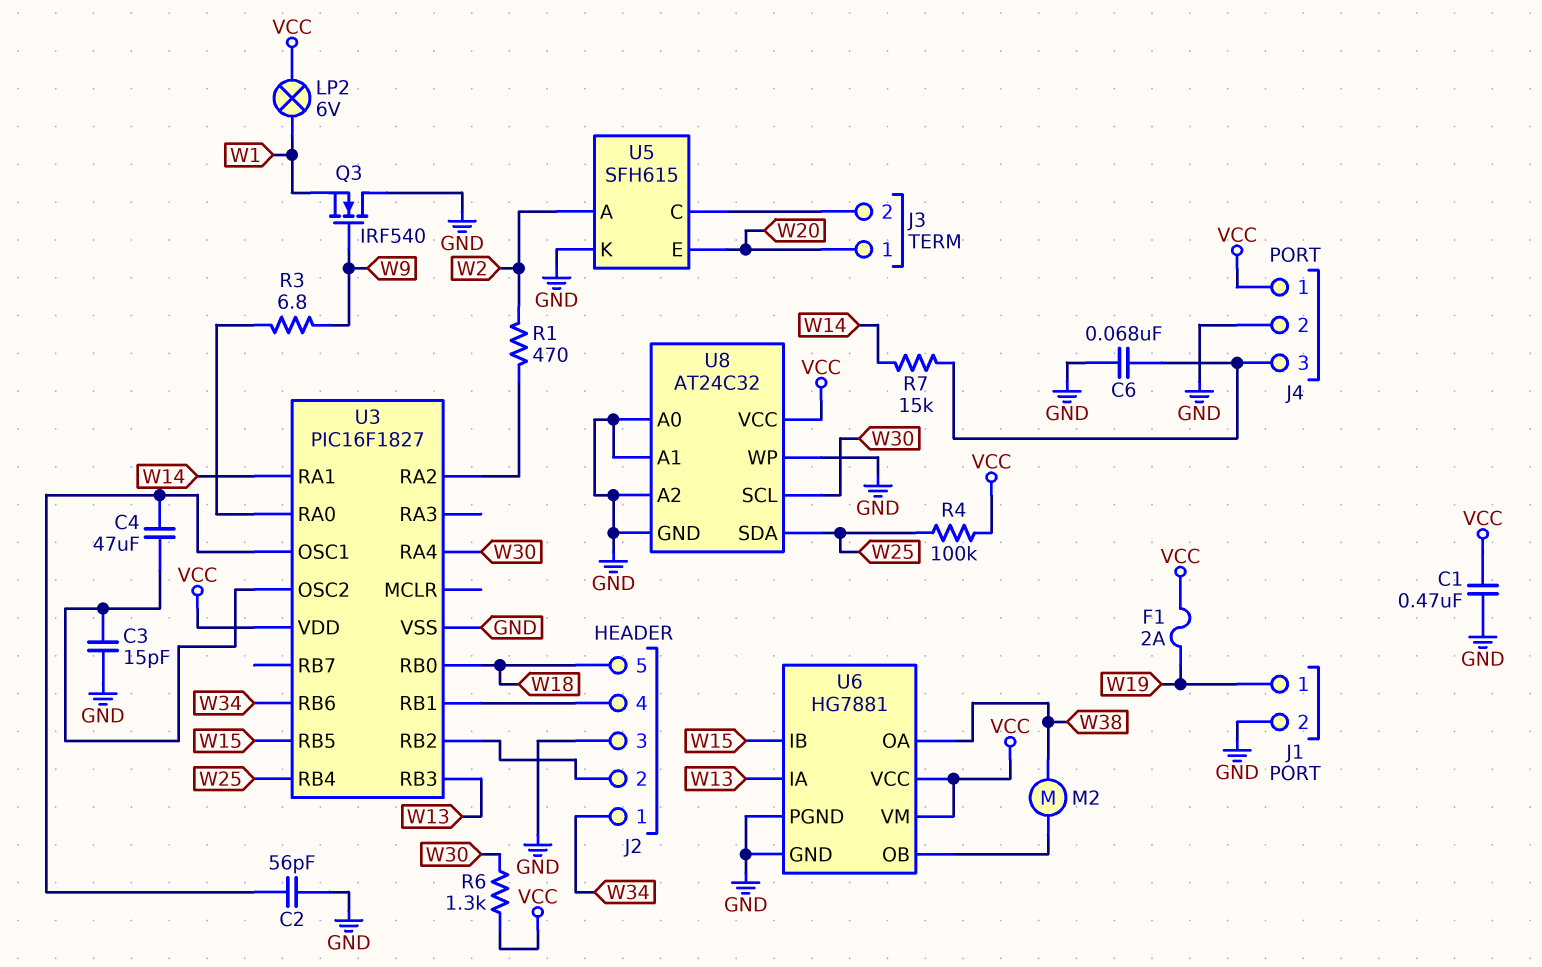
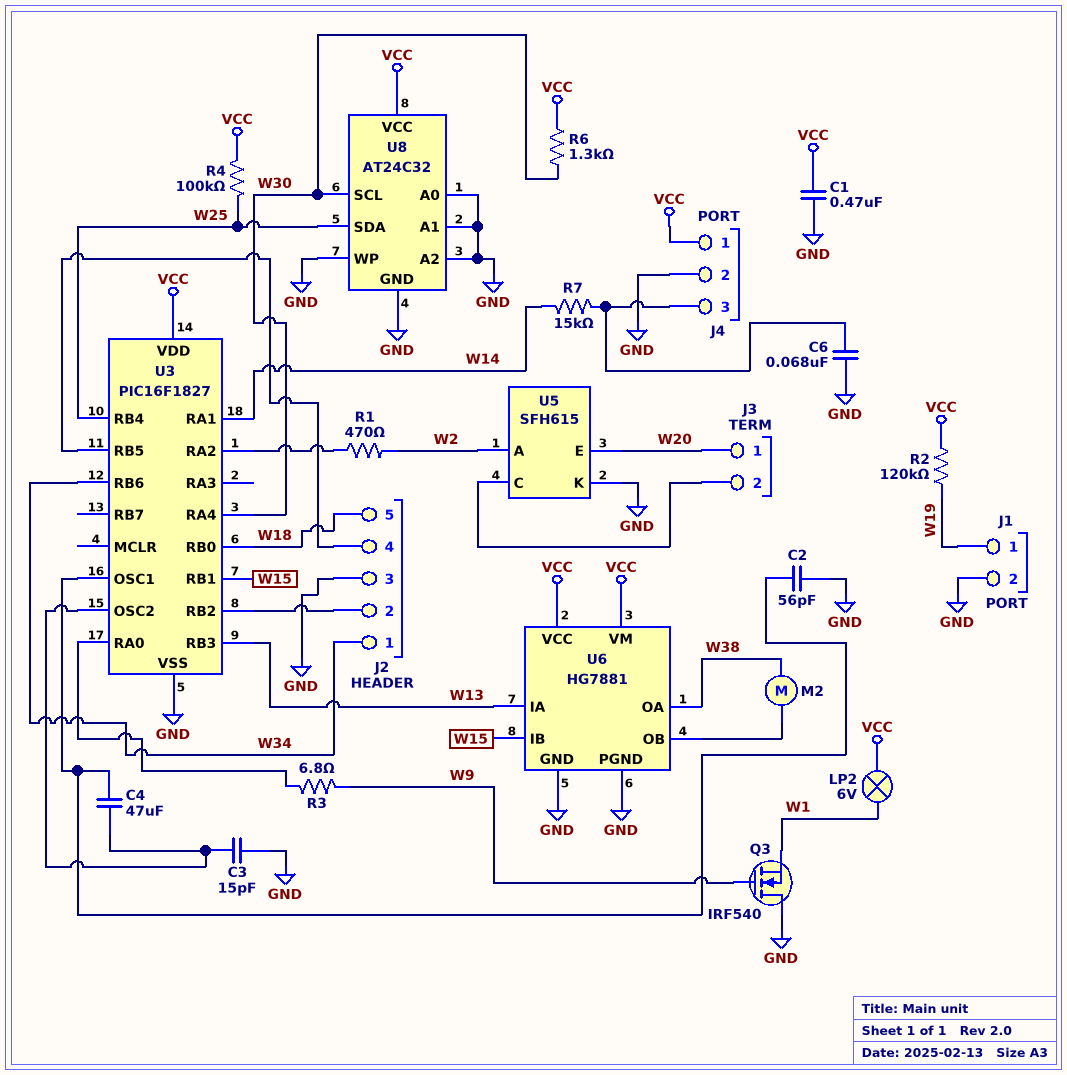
F1: 2A (VCC, W19) -> none
R2: none -> 120k (VCC, W19)
U3 pin RB1: J2/4 -> W15
U3 pin RB5: W15 -> J2/4

